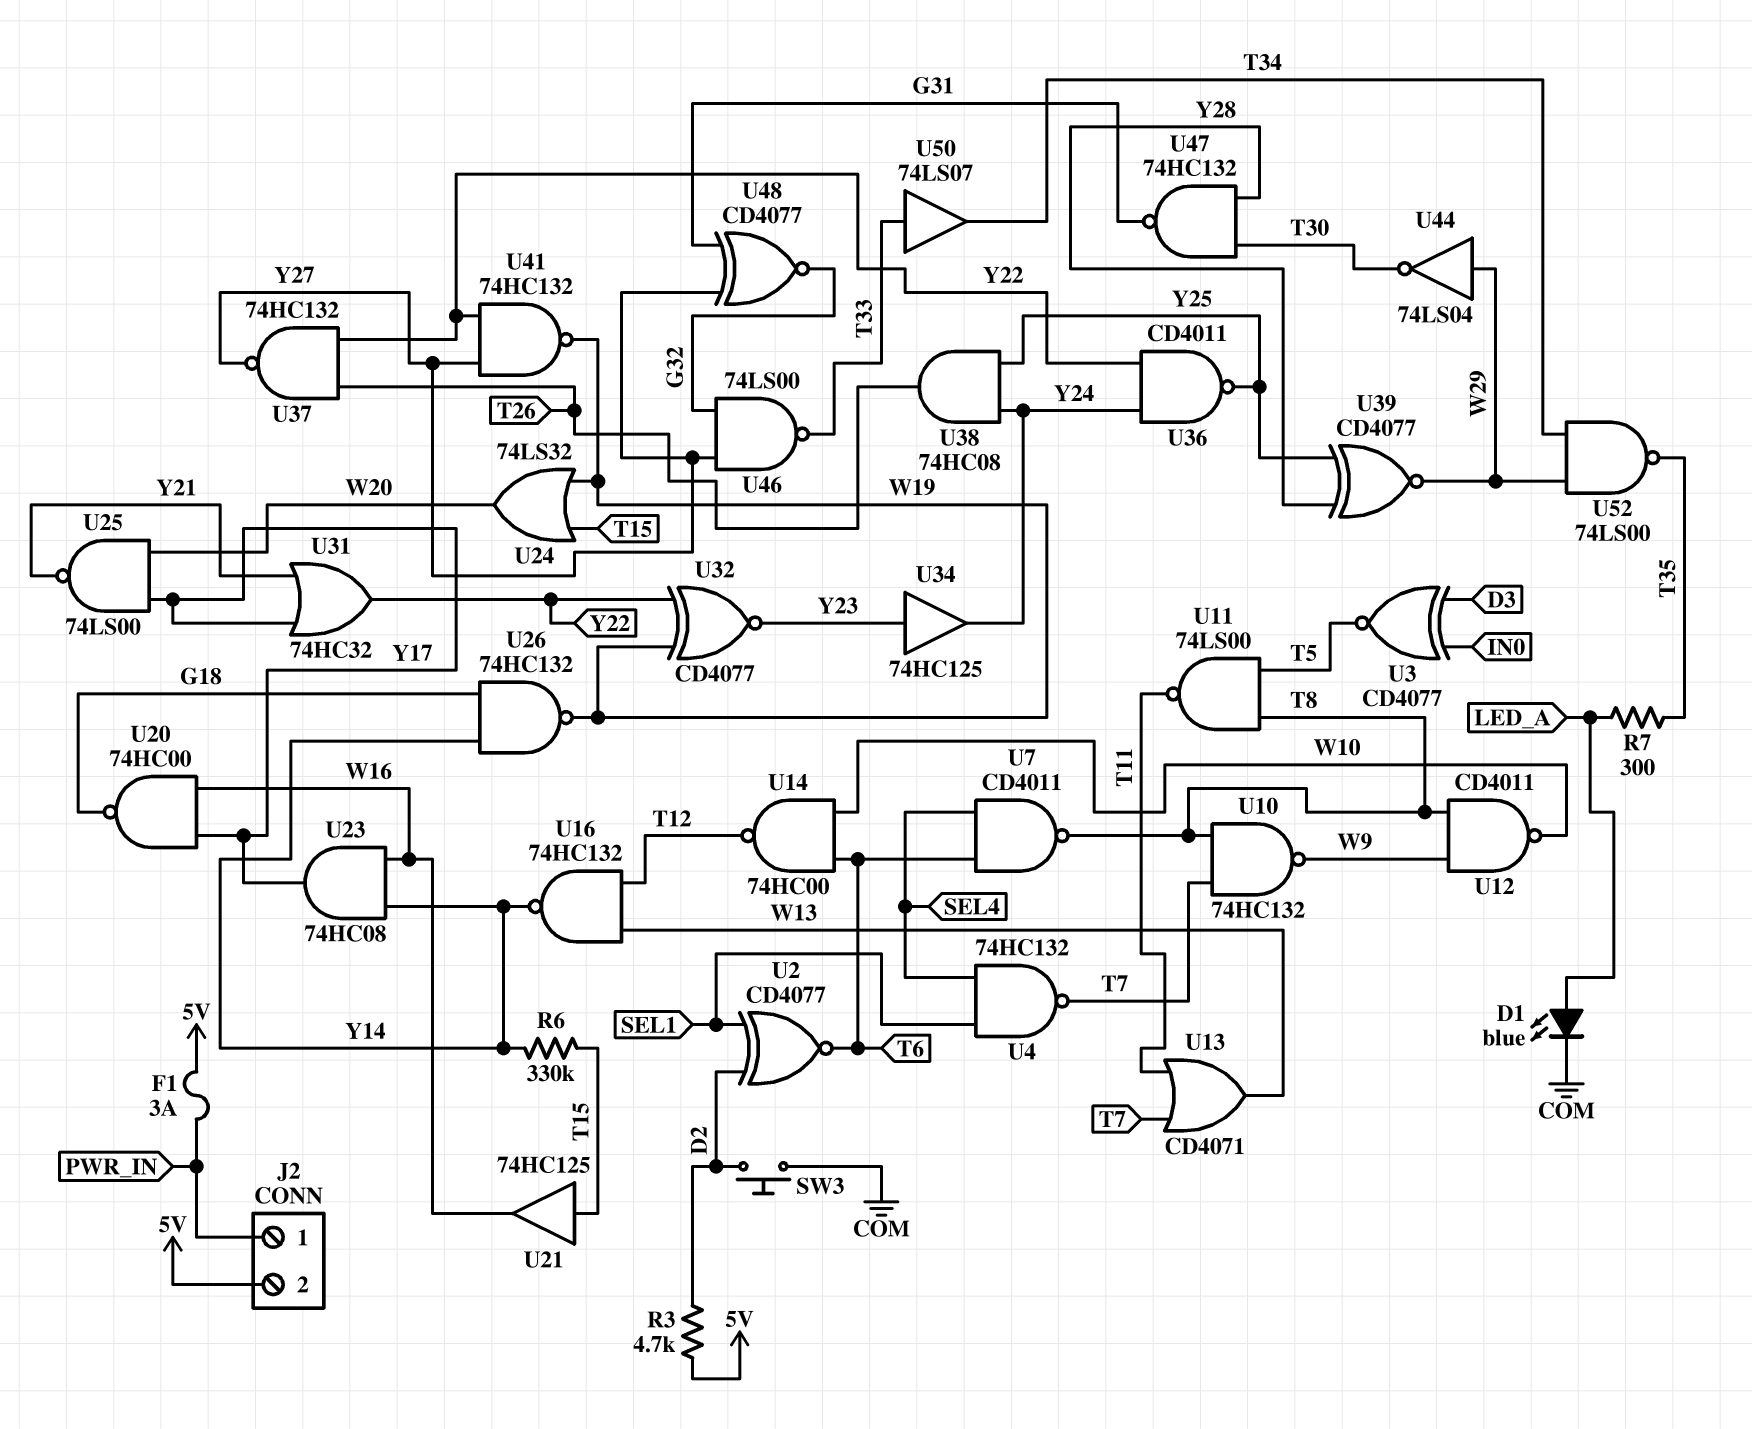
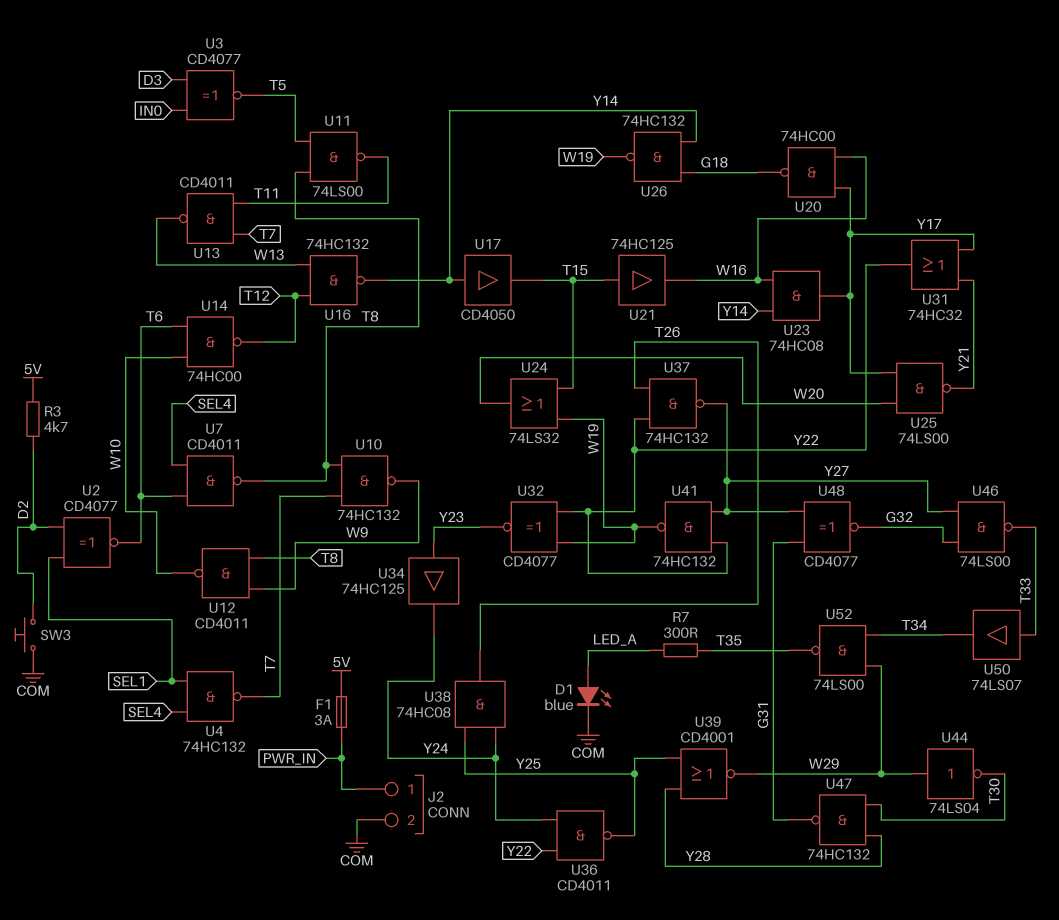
J2 pin 2: 5V -> COM
R6: 330k (T15, Y14) -> none
U13: OR CD4071 (in T7, in T11, out W13) -> NAND CD4011 (in T7, in T11, out W13)
U17: none -> buffer CD4050 (in Y14, out T15)
U39: XNOR CD4077 (in Y25, in Y28, out W29) -> NOR CD4001 (in Y25, in Y28, out W29)

